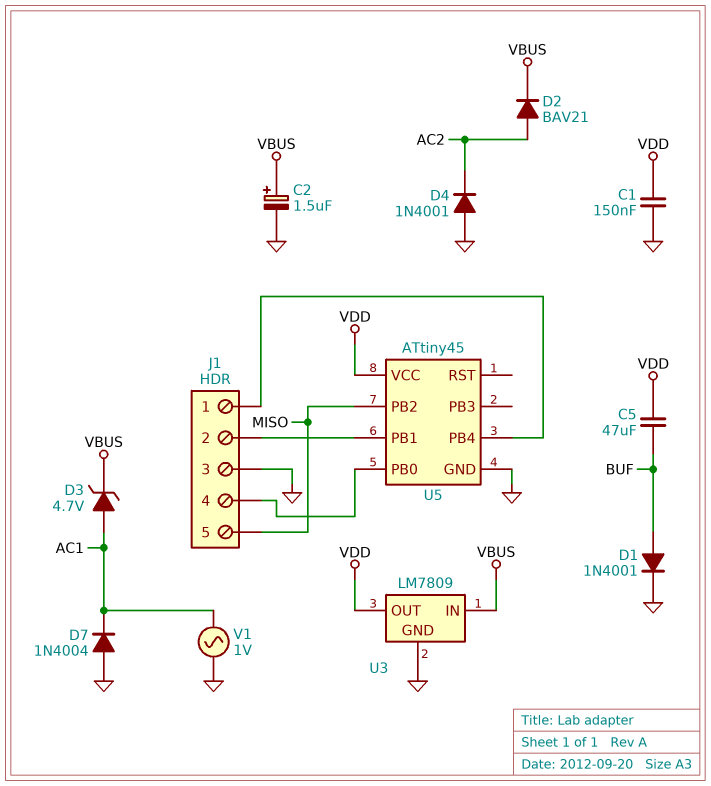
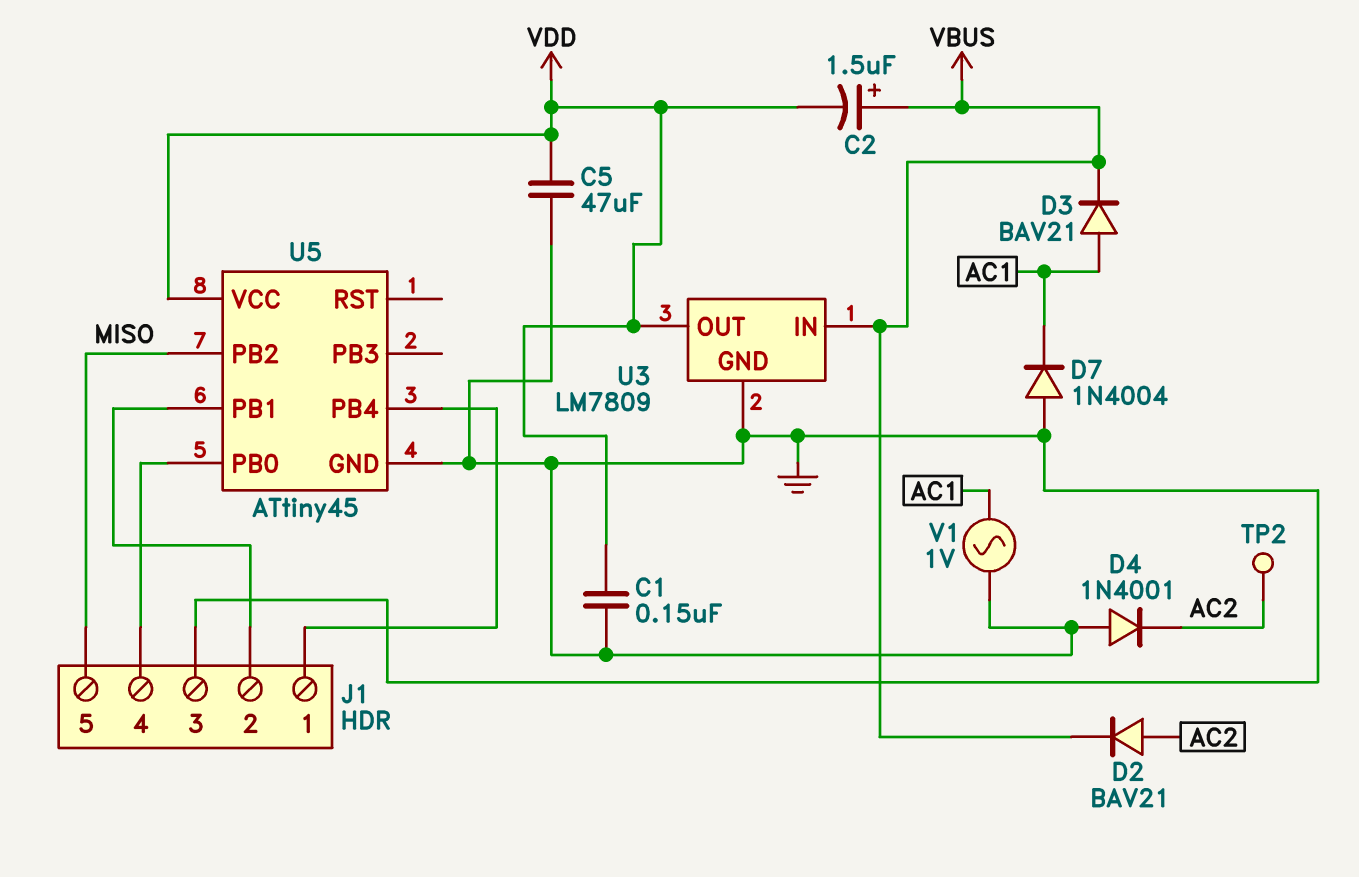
C2: 1.5uF (plus VBUS, minus GND) -> 1.5uF (plus VBUS, minus VDD)
C5: 47uF (BUF, VDD) -> 47uF (GND, VDD)
D1: diode 1N4001 (A BUF, K GND) -> none
D3: zener 4.7V (A AC1, K VBUS) -> diode BAV21 (A AC1, K VBUS)
TP2: none -> test point (AC2)

